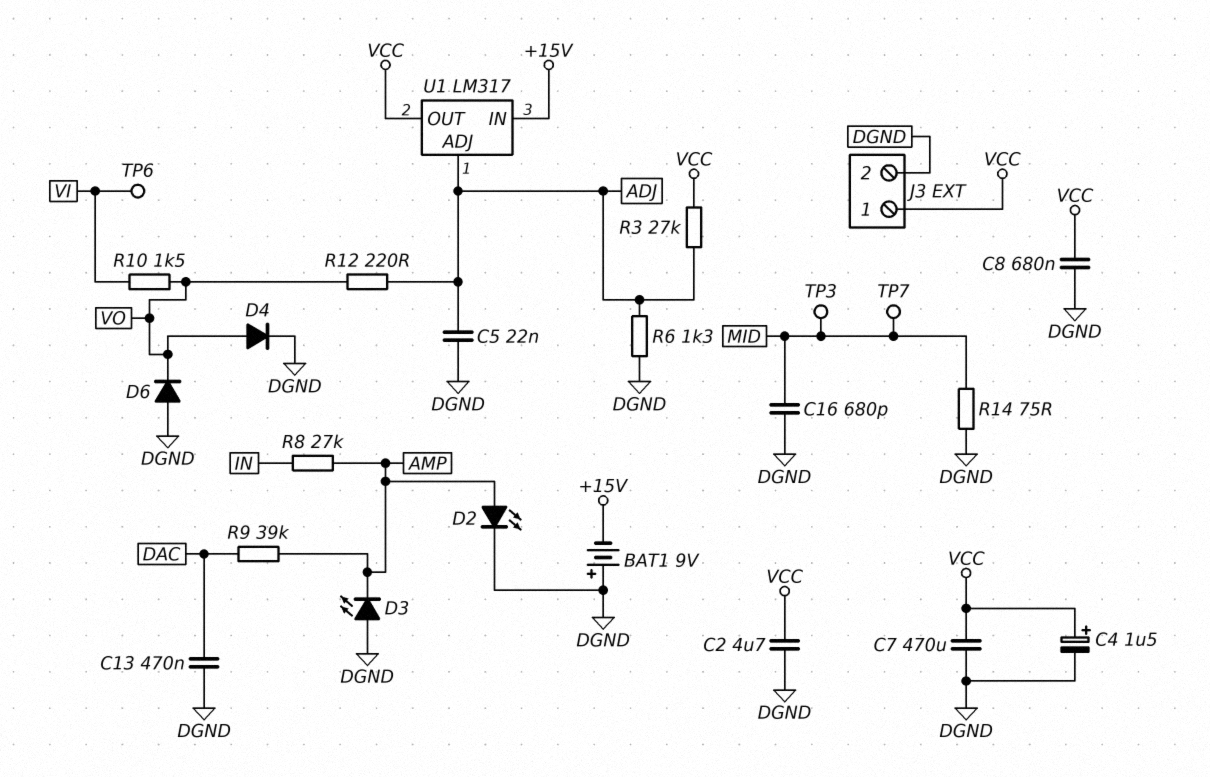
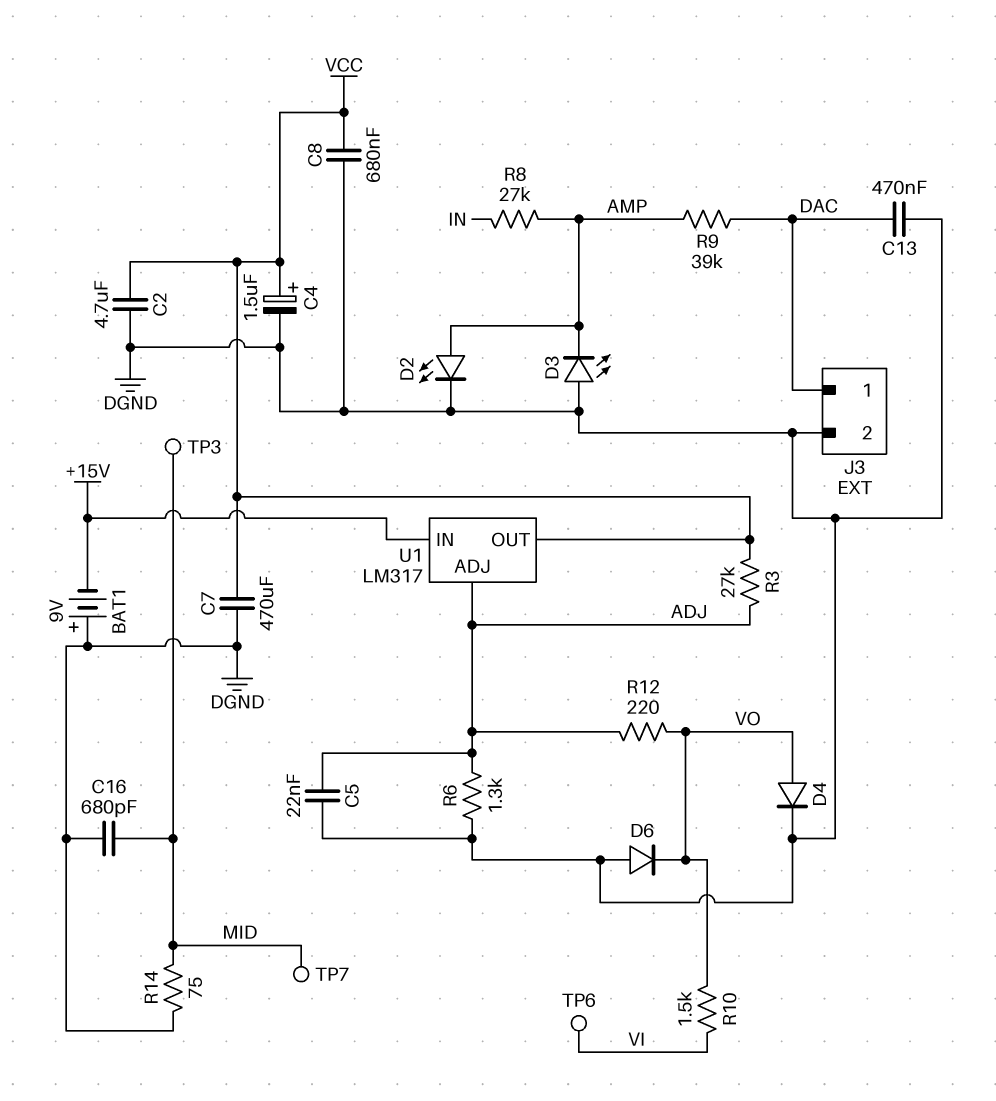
J3 pin 1: VCC -> DAC

